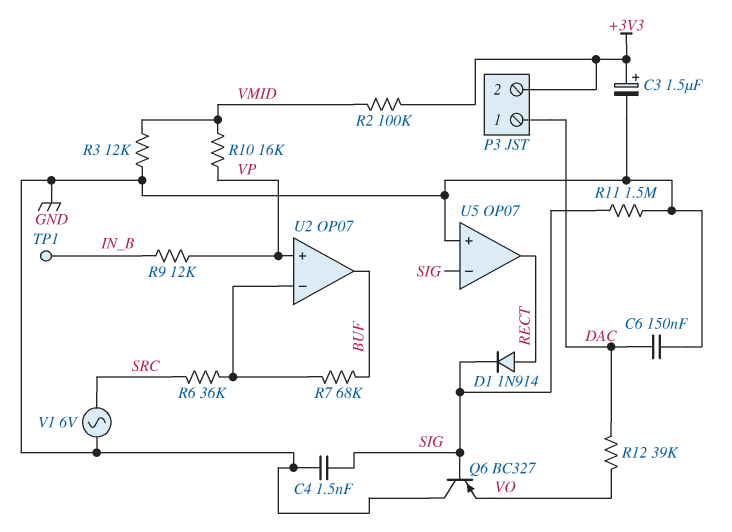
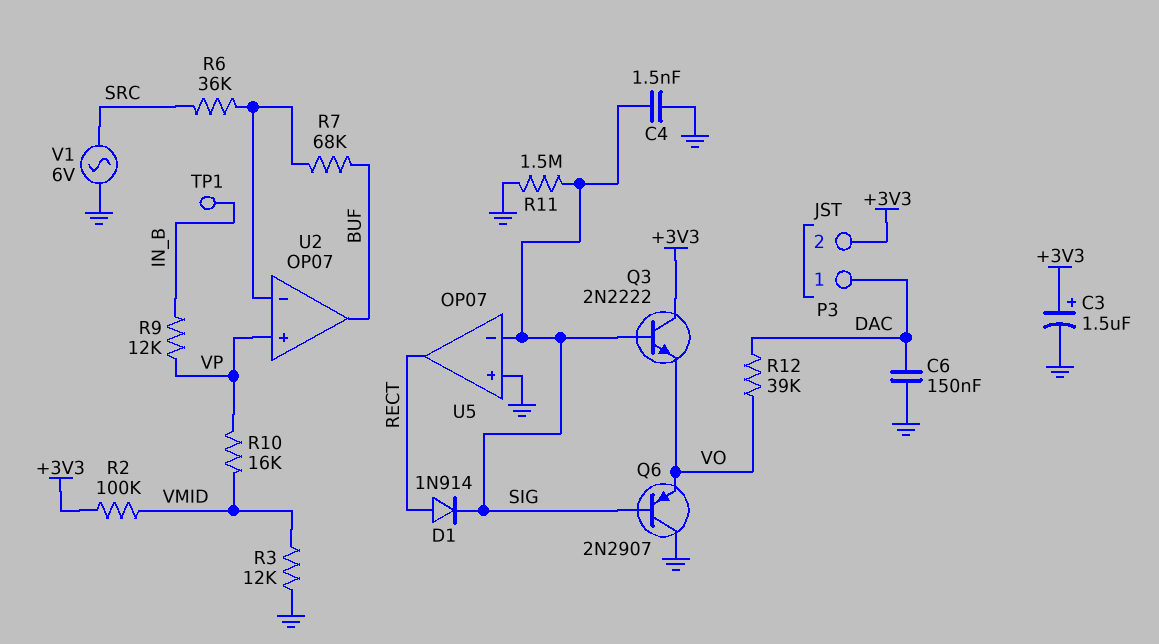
Q3: none -> NPN 2N2222 (B SIG, C +3V3, E VO)
Q6: PNP BC327 (B SIG, C GND, E VO) -> PNP 2N2907 (B SIG, C GND, E VO)

